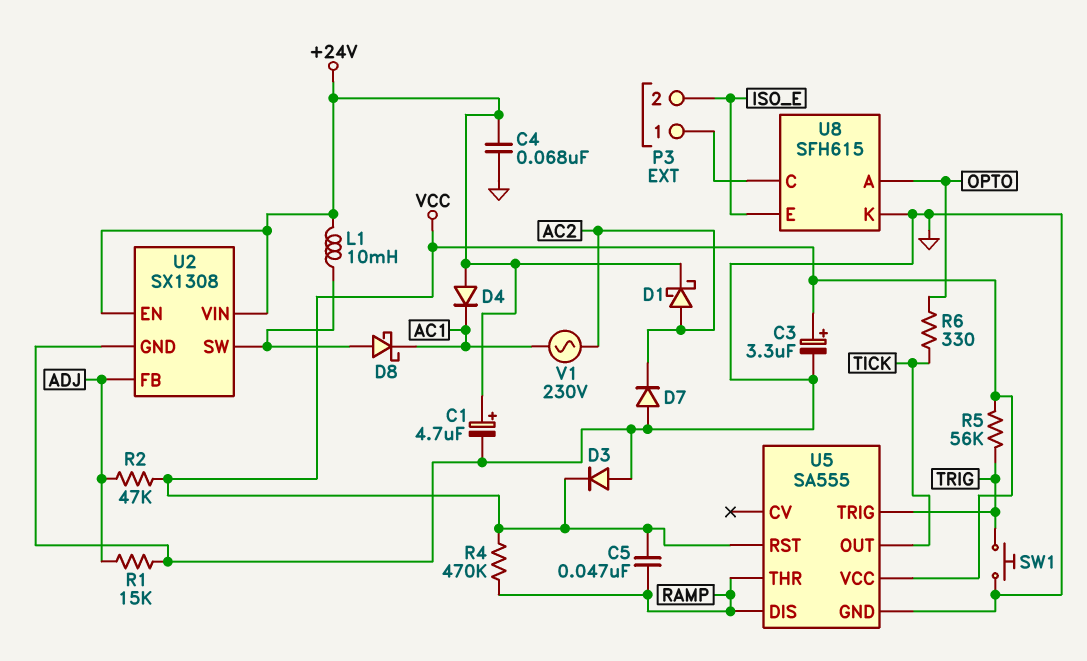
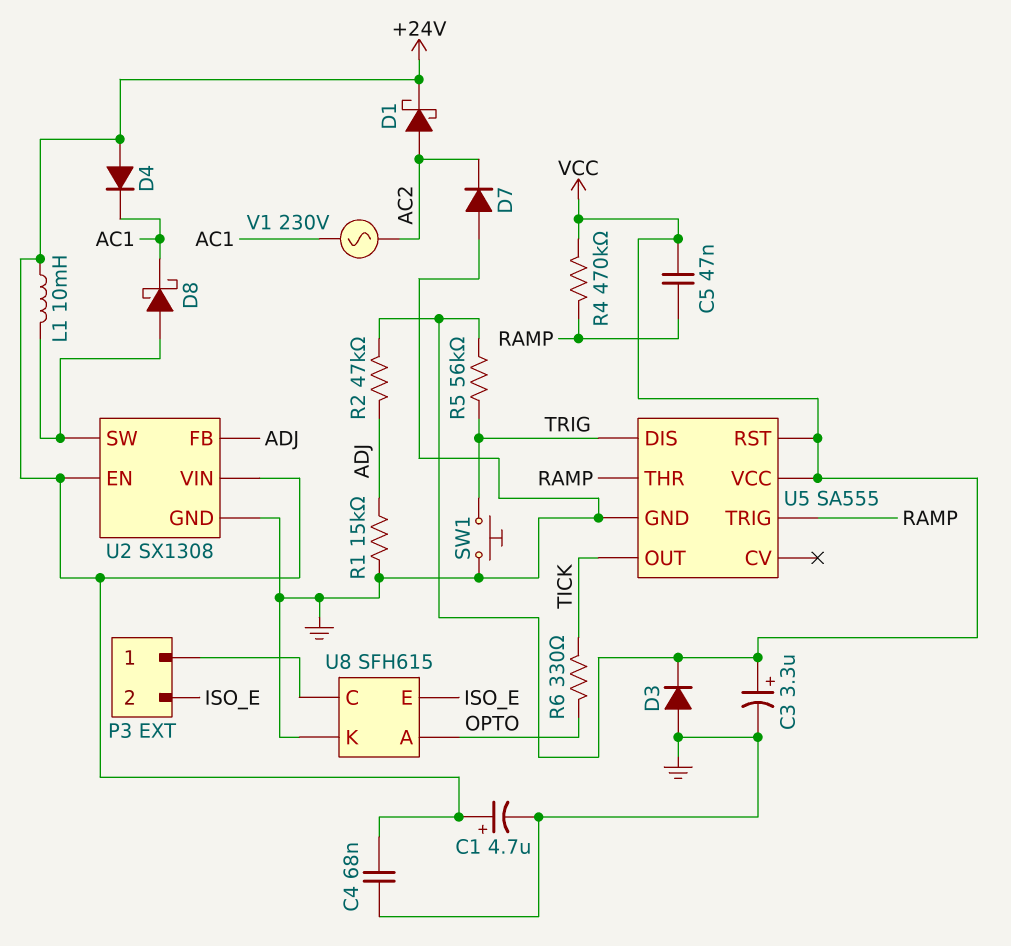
U5 pin DIS: RAMP -> TRIG
U5 pin TRIG: TRIG -> RAMP

